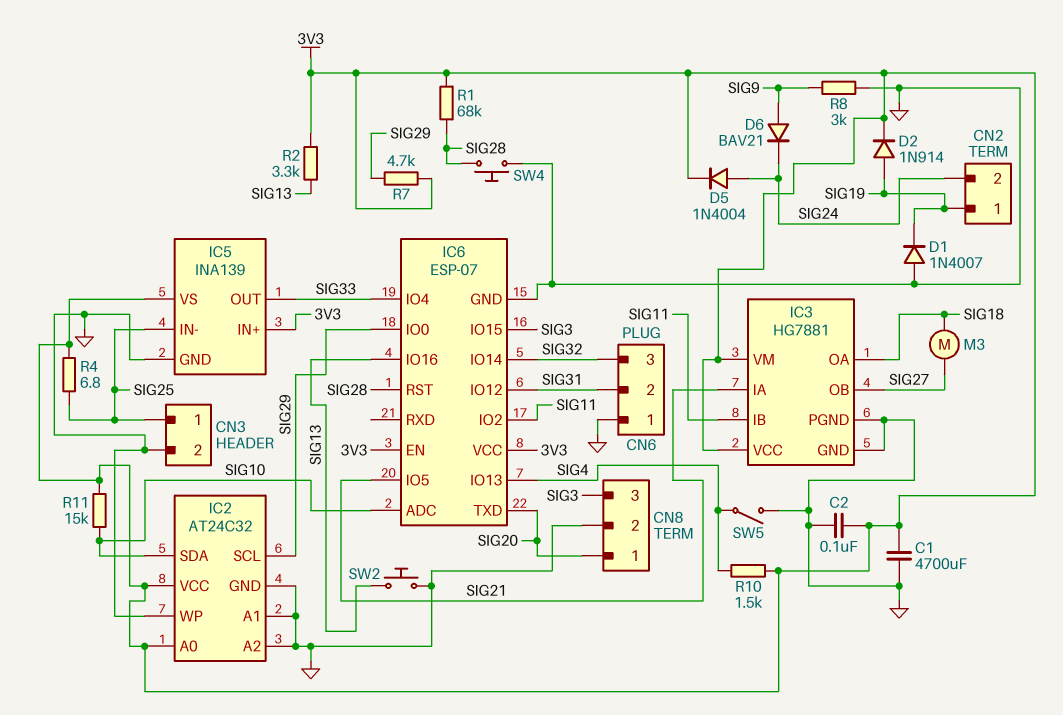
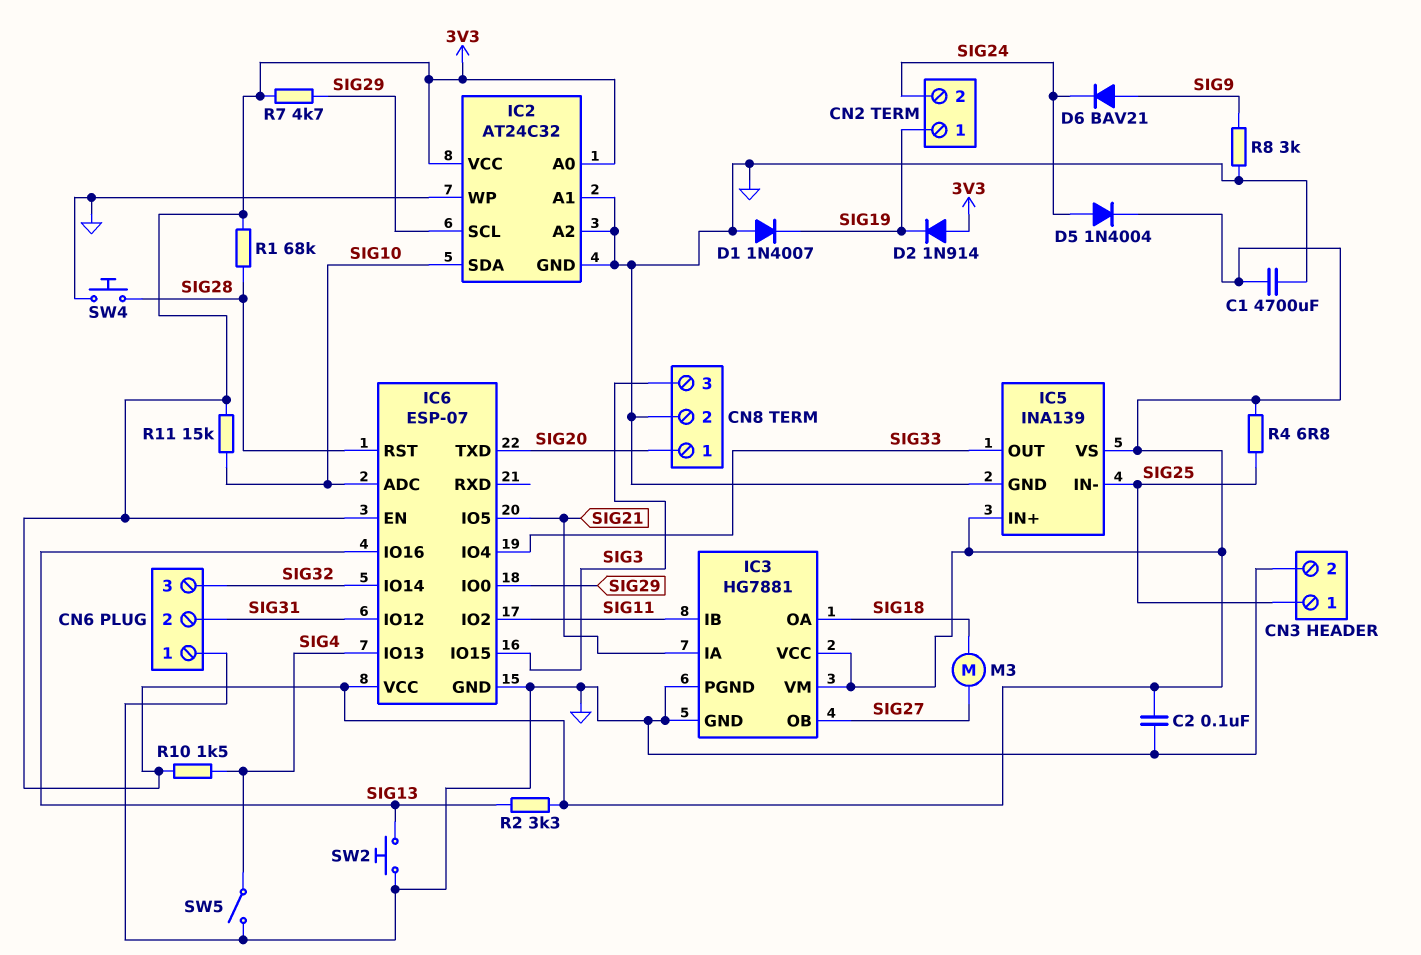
D2: diode 1N914 (A SIG19, K 3V3) -> diode 1N914 (A 3V3, K SIG19)

